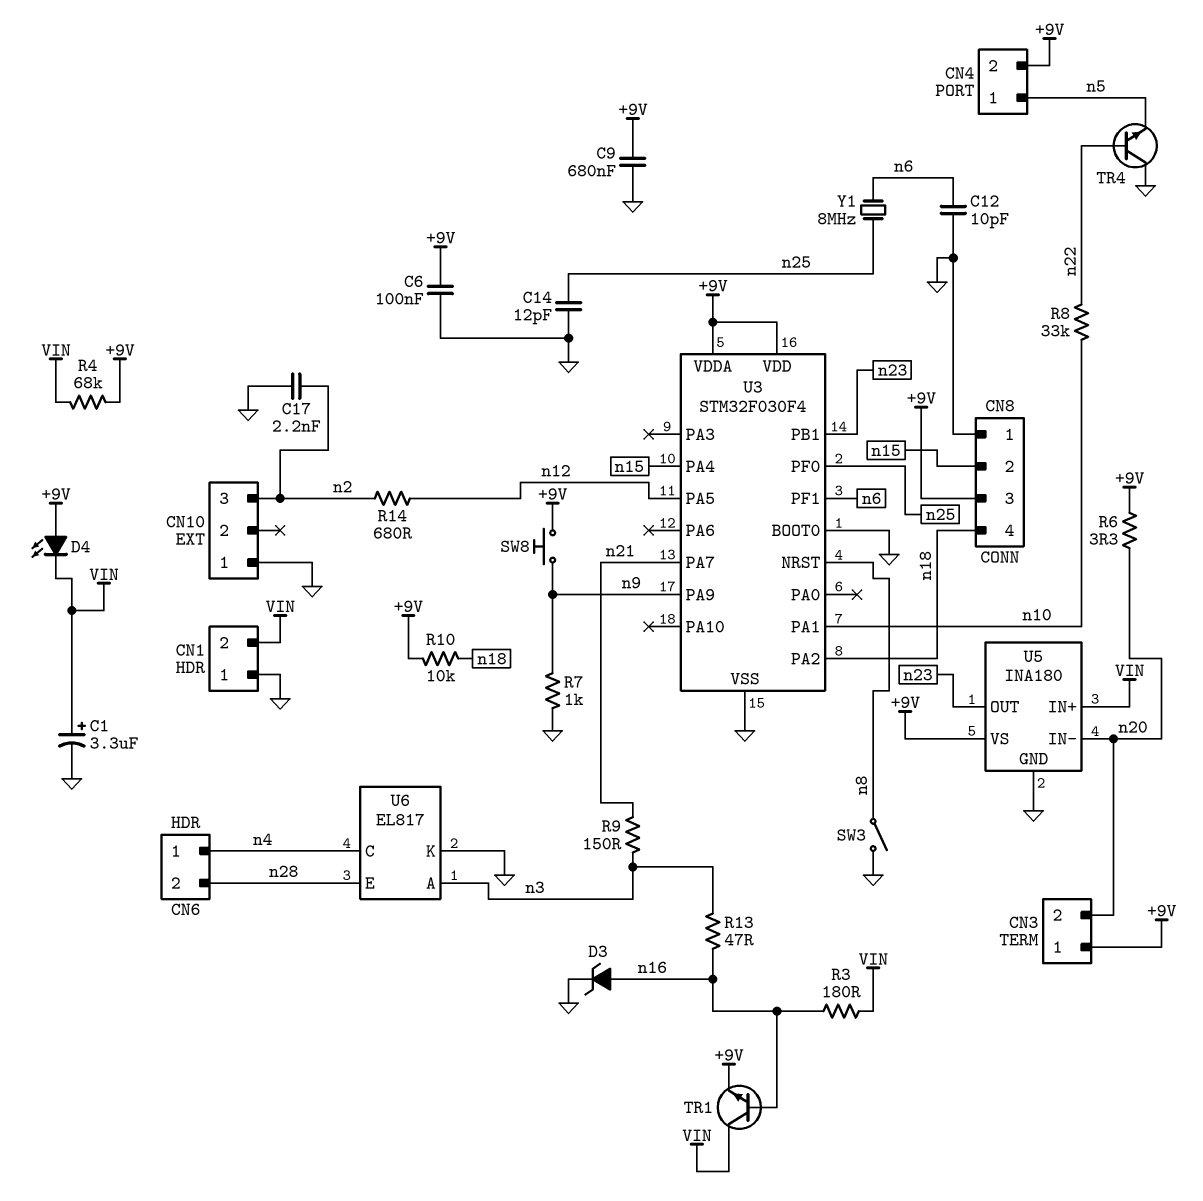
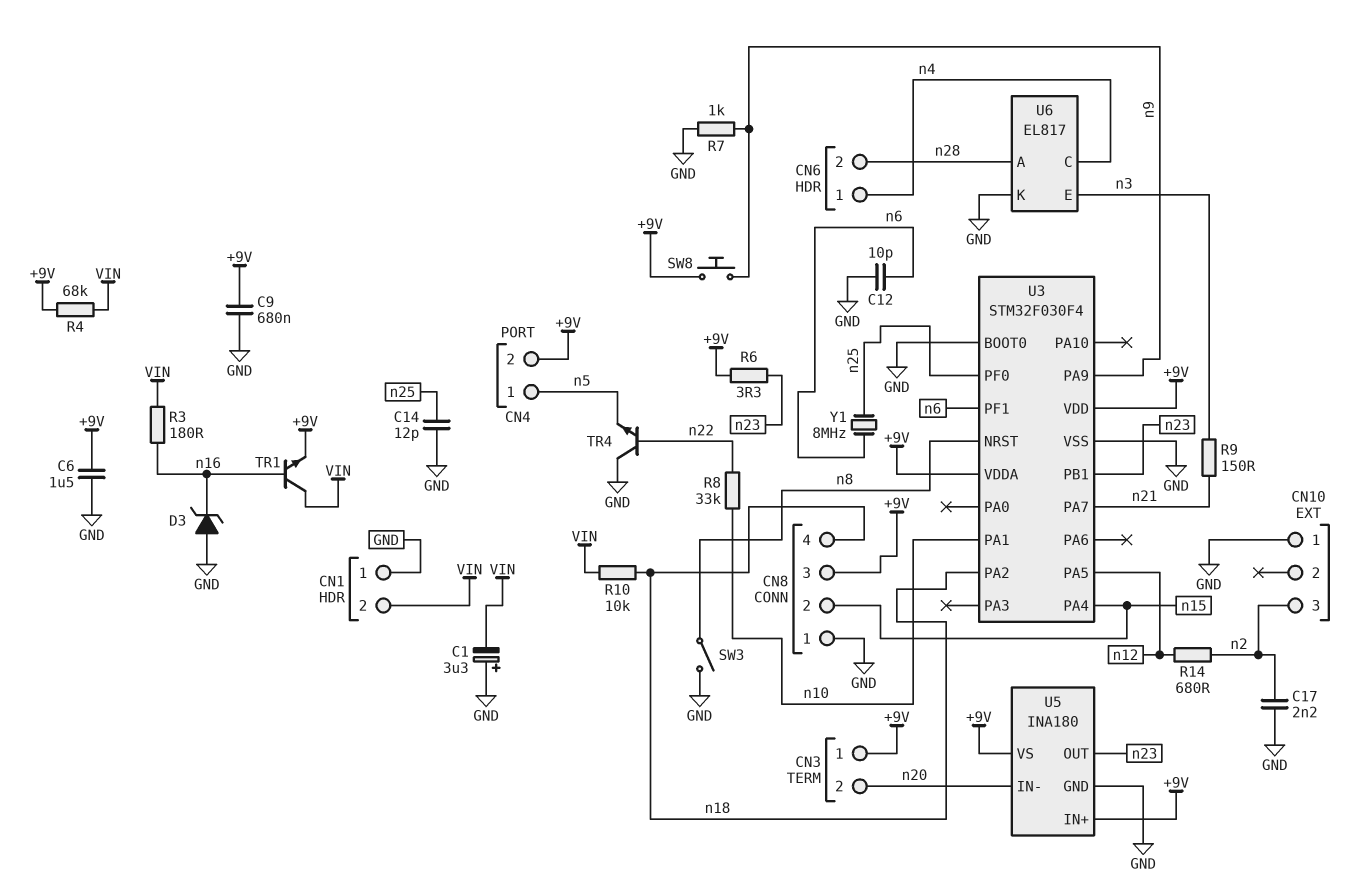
C1: 3.3uF (plus VIN, minus GND) -> 3.3uF (plus GND, minus VIN)
C6: 100nF (+9V, GND) -> 1.5uF (+9V, GND)
D3: zener (A n16, K GND) -> zener (A GND, K n16)
D4: LED (A +9V, K VIN) -> none
R6: 3.3 (+9V, n20) -> 3.3 (+9V, n23)
R10: 10k (+9V, n18) -> 10k (VIN, n18)
R13: 47 (n3, n16) -> none
U5 pin IN+: VIN -> +9V
U6 pin A: n3 -> n28
U6 pin E: n28 -> n3

